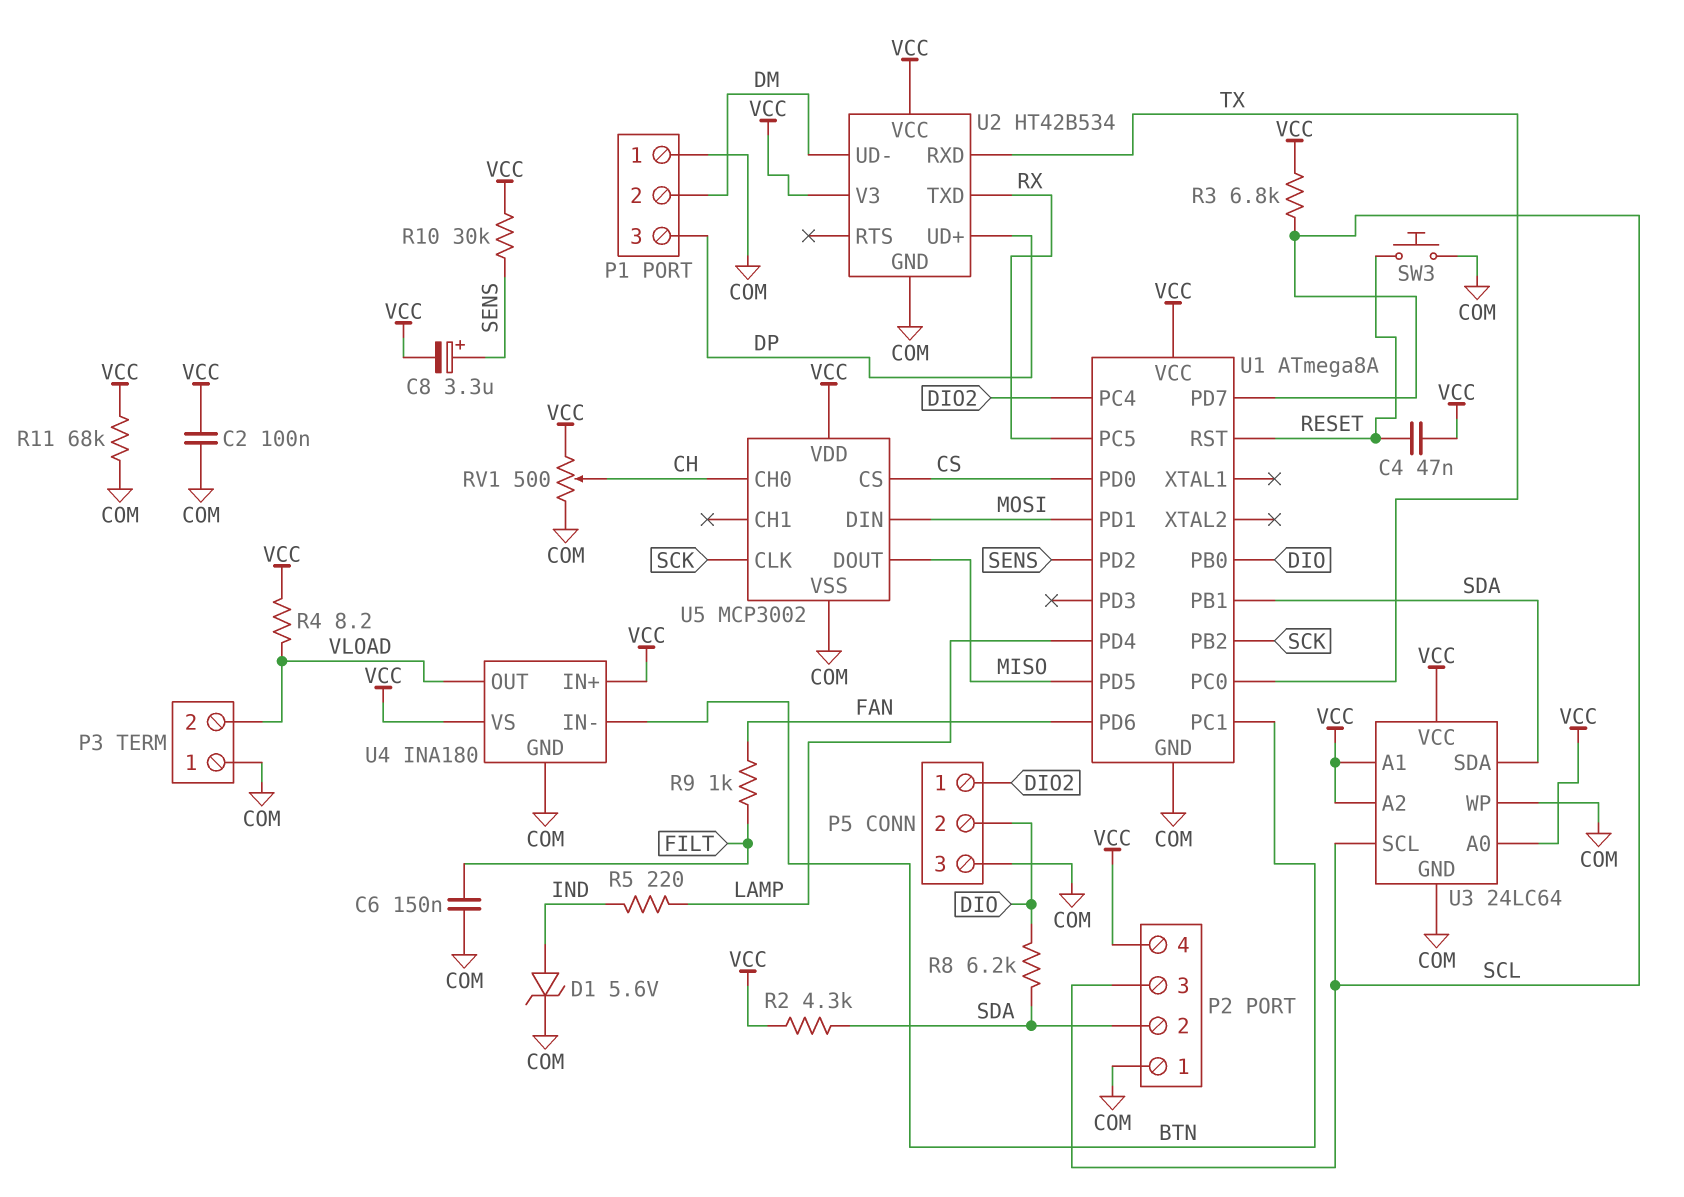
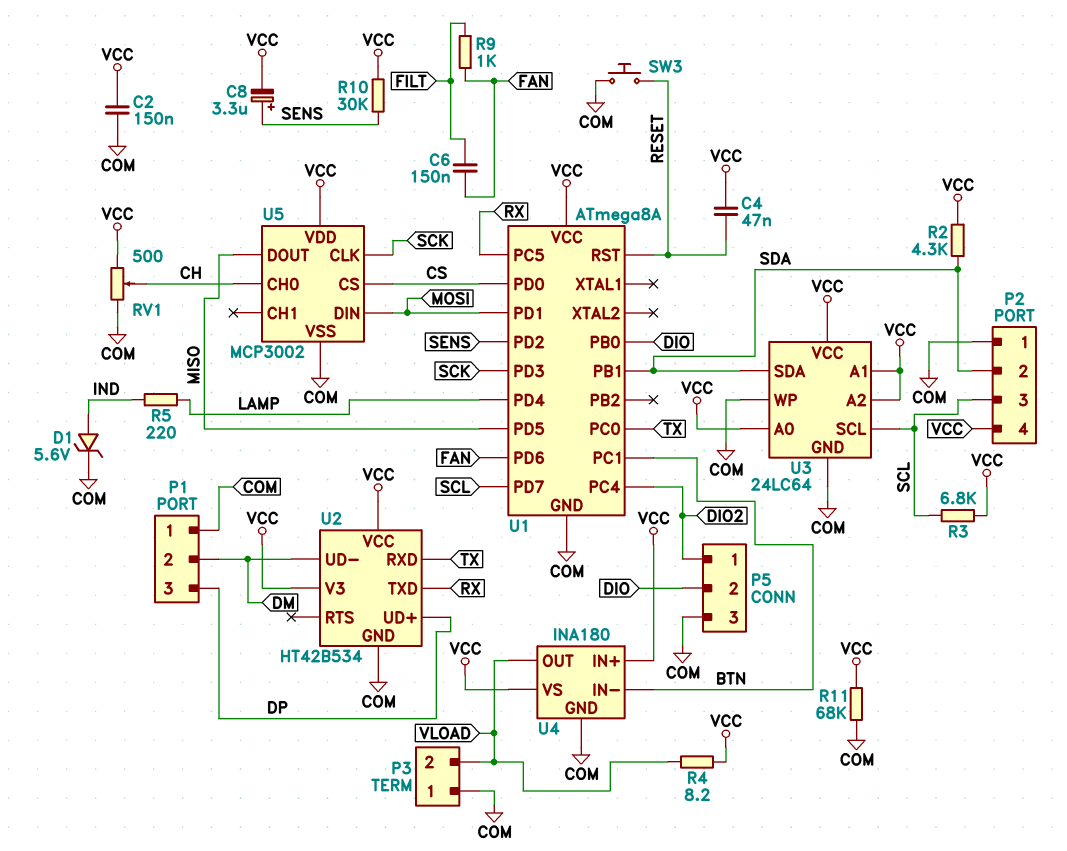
C2: 100nF (COM, VCC) -> 150nF (COM, VCC)
C6: 150nF (COM, FILT) -> 150nF (FAN, FILT)
R8: 6.2k (DIO, SDA) -> none
U1 pin PB2: SCK -> none
U1 pin PD3: none -> SCK

